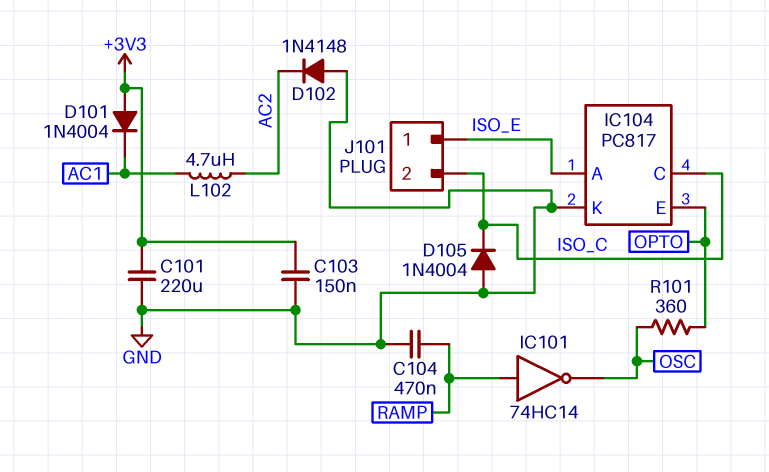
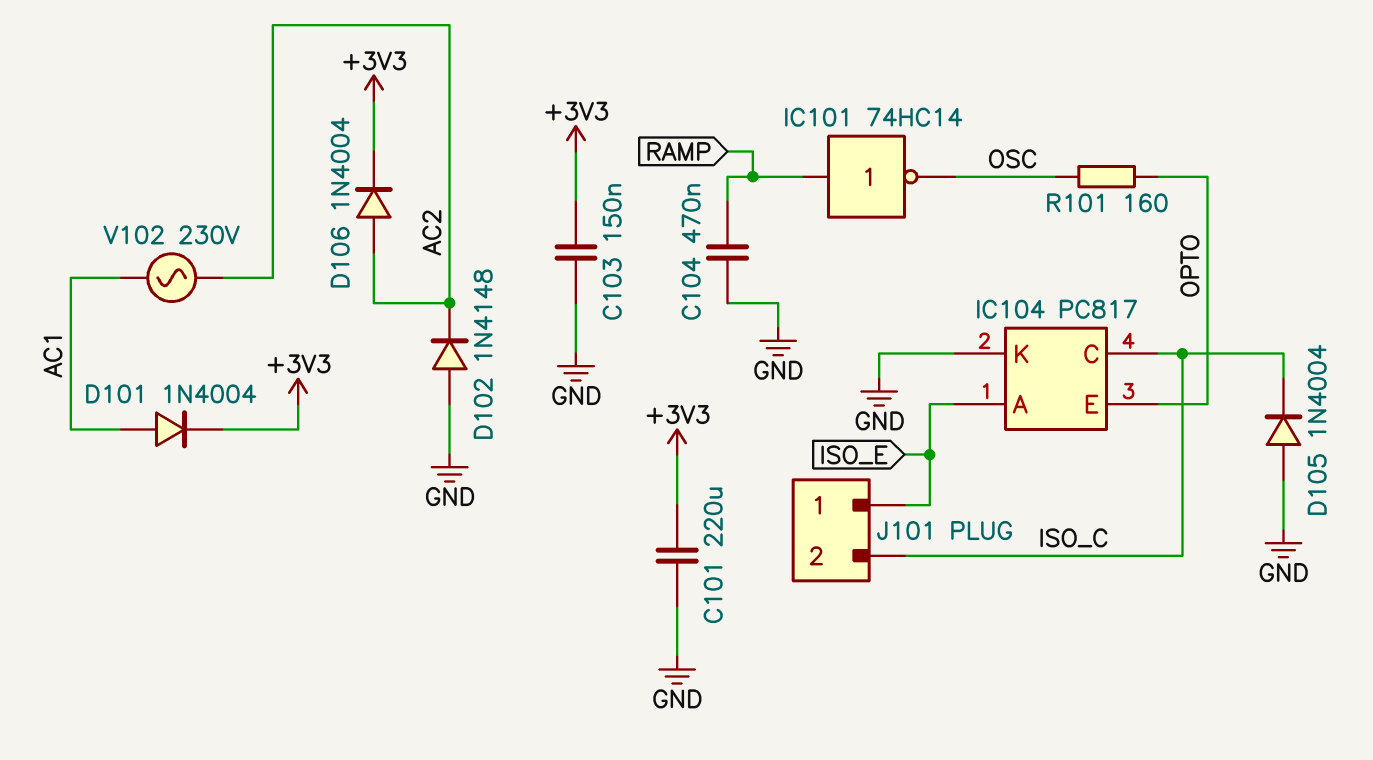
D101: diode 1N4004 (A +3V3, K AC1) -> diode 1N4004 (A AC1, K +3V3)
D106: none -> diode 1N4004 (A AC2, K +3V3)
L102: 4.7uH (AC1, AC2) -> none
R101: 360 (OPTO, OSC) -> 160 (OPTO, OSC)
V102: none -> AC 230V (AC1, AC2)

